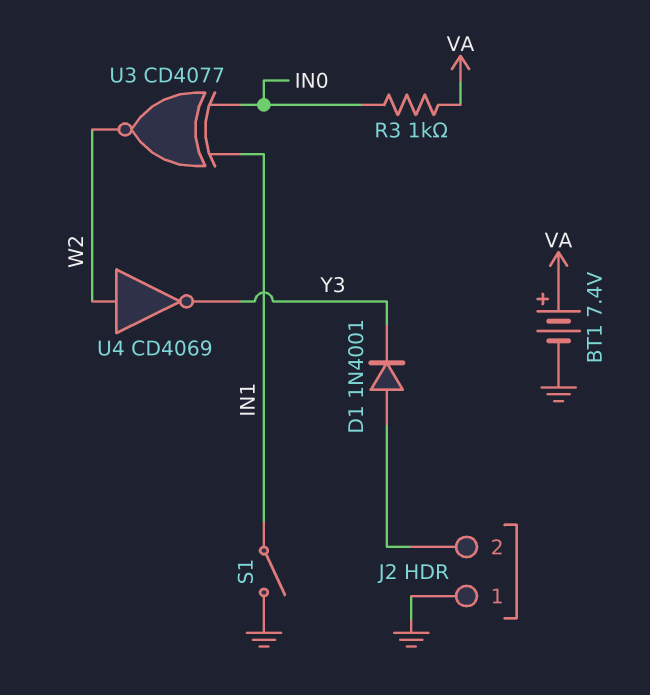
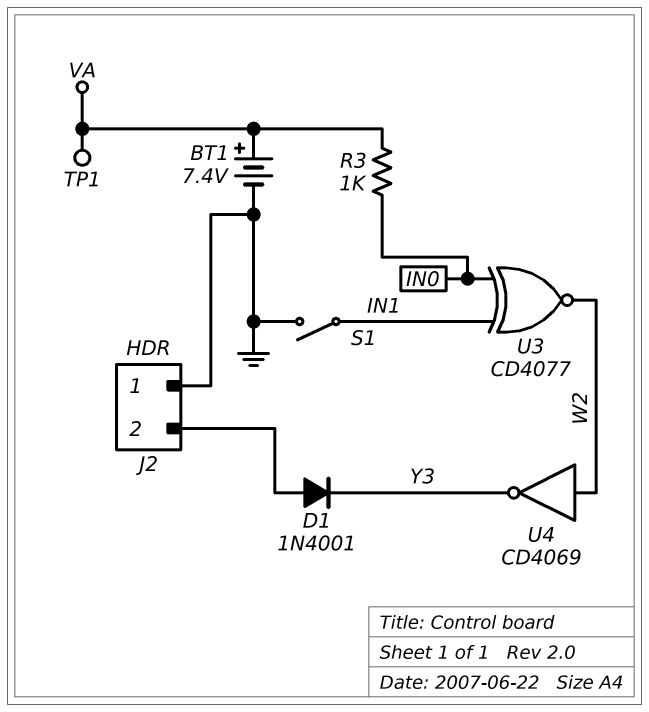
TP1: none -> test point (VA)

